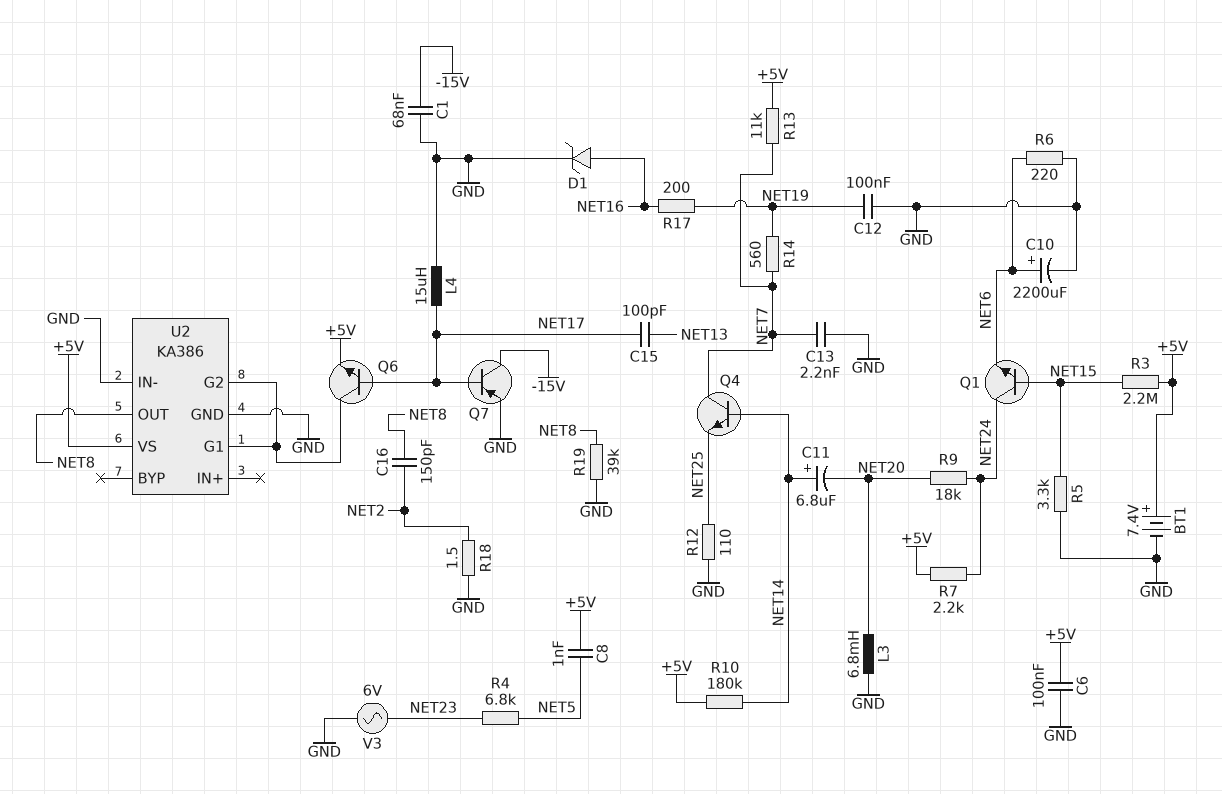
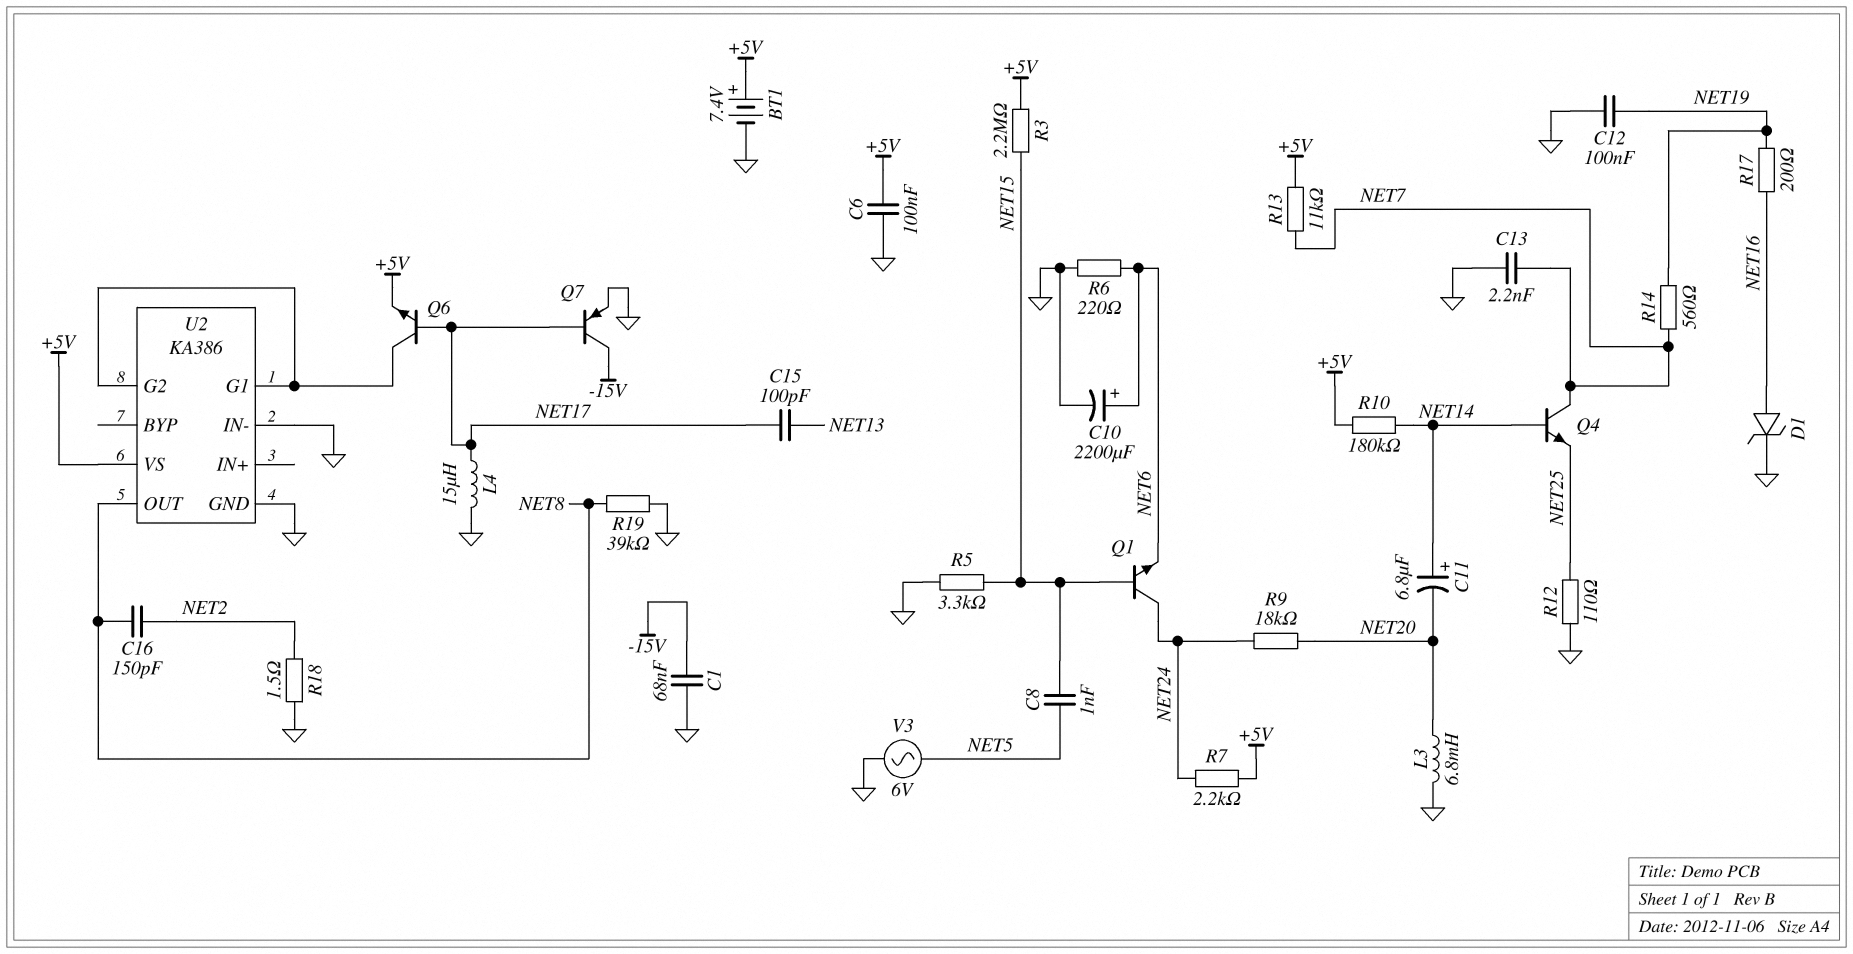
C8: 1nF (+5V, NET5) -> 1nF (NET5, NET15)
R4: 6.8k (NET5, NET23) -> none
V3: AC 6V (GND, NET23) -> AC 6V (GND, NET5)

